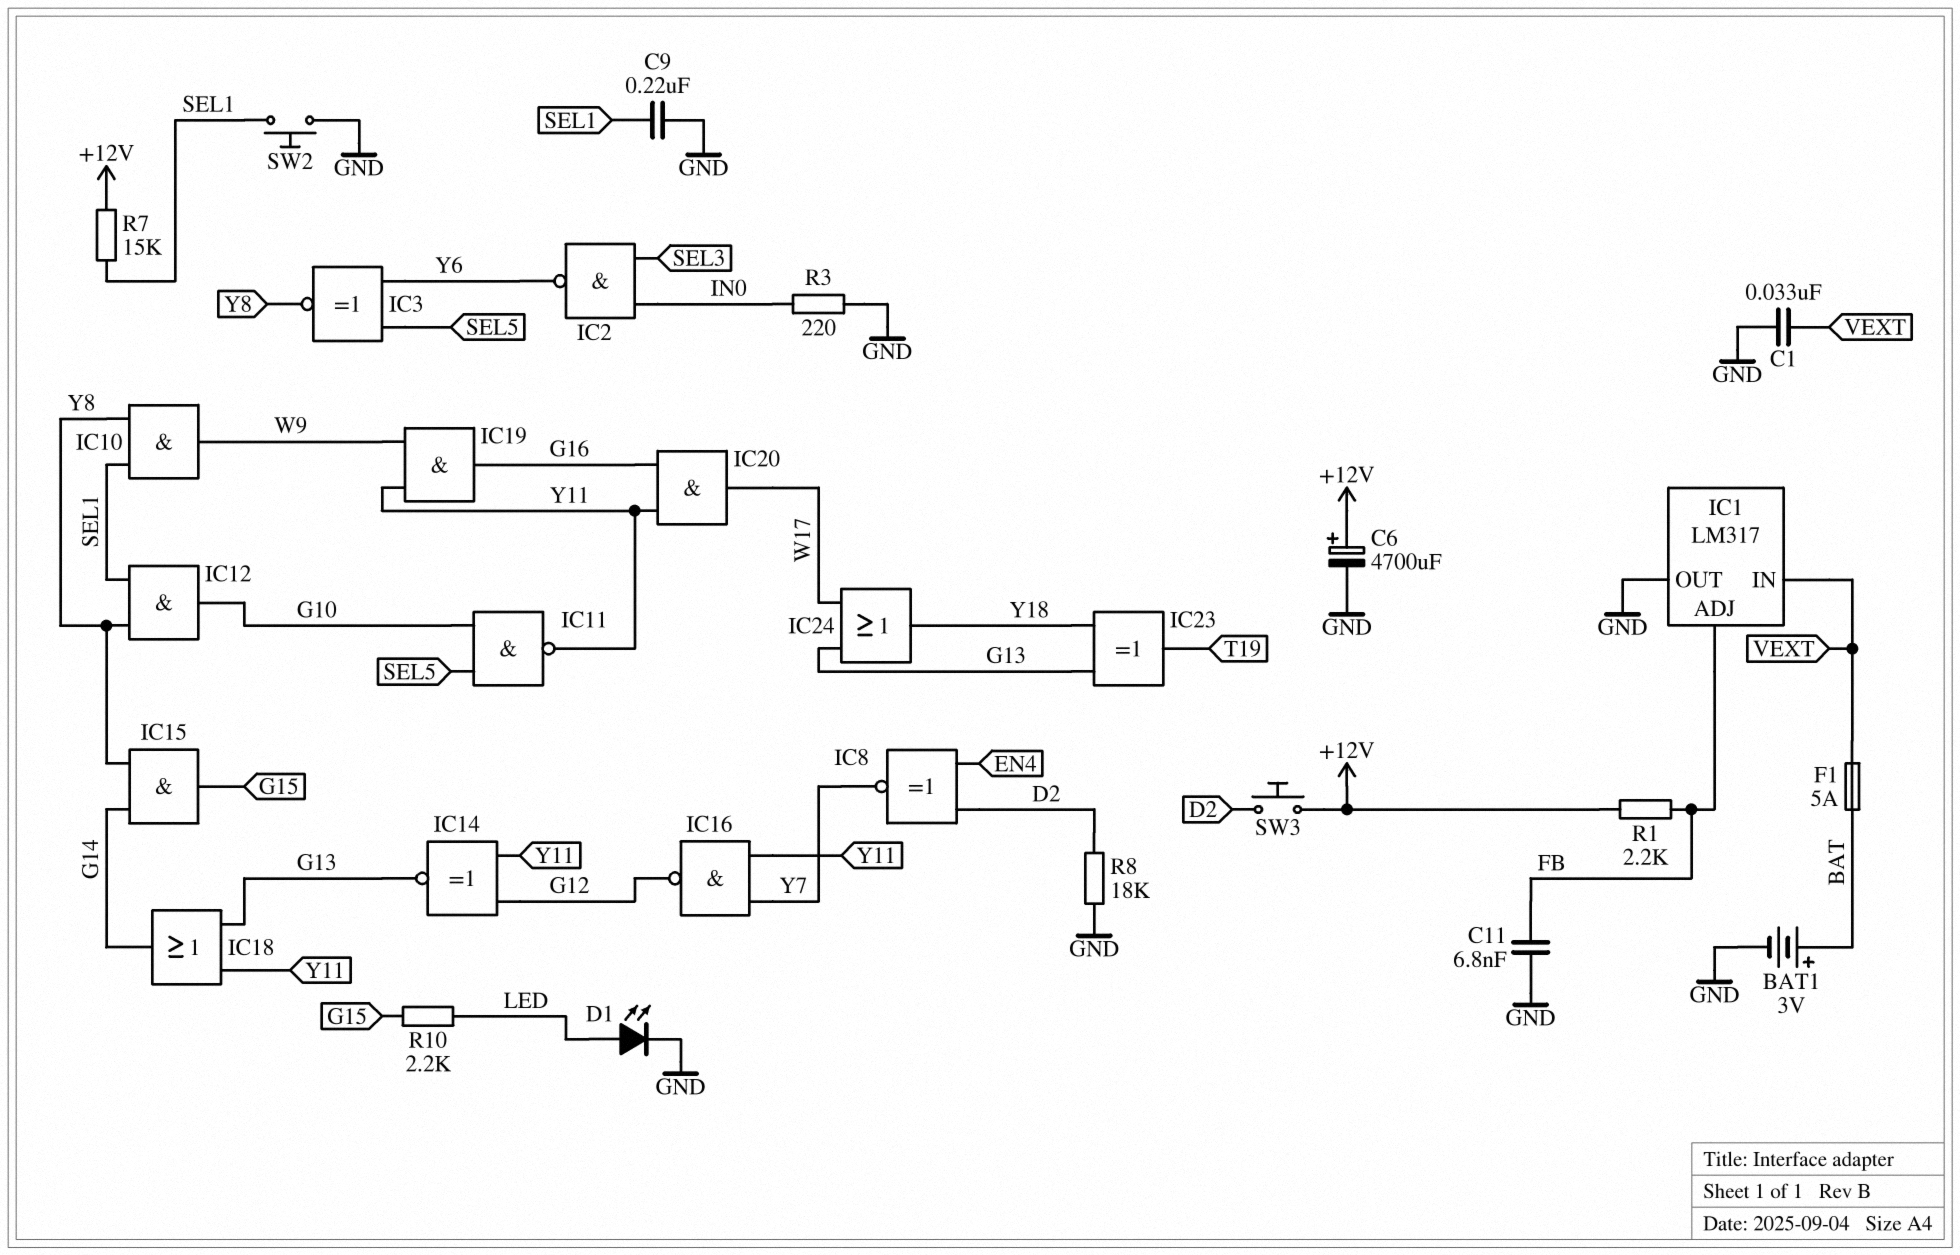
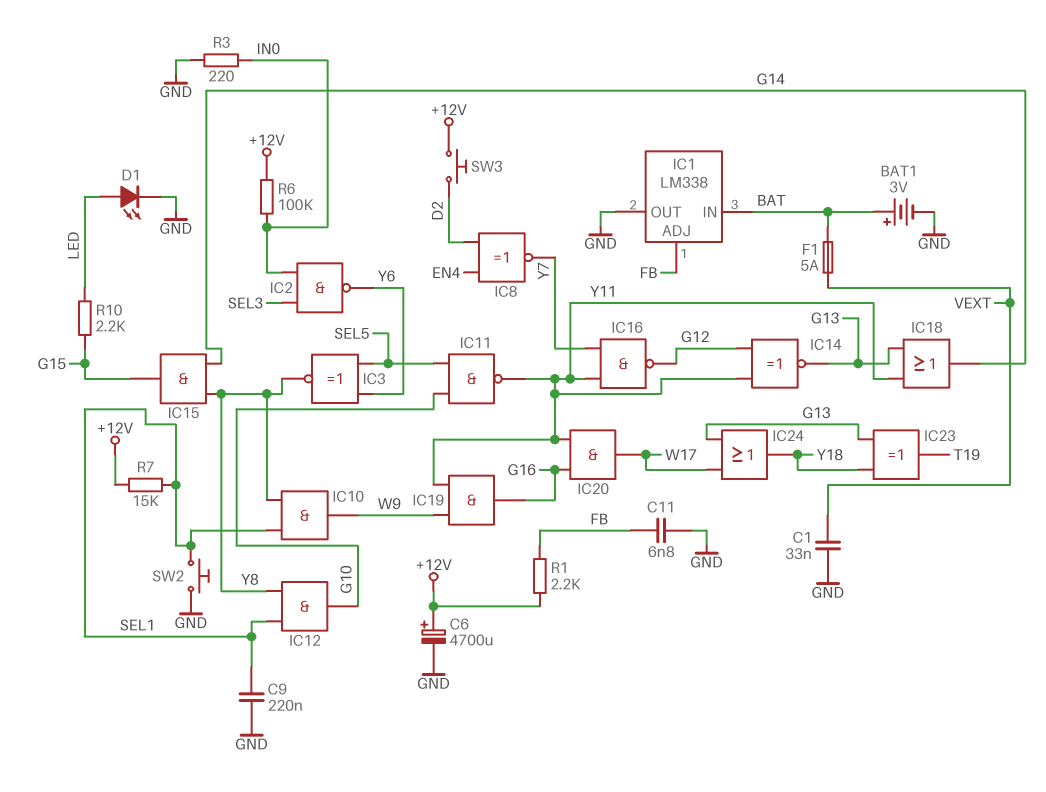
IC1: LM317 -> LM338
IC1 pin IN: VEXT -> BAT
R6: none -> 100k (+12V, IN0)
R8: 18k (D2, GND) -> none

